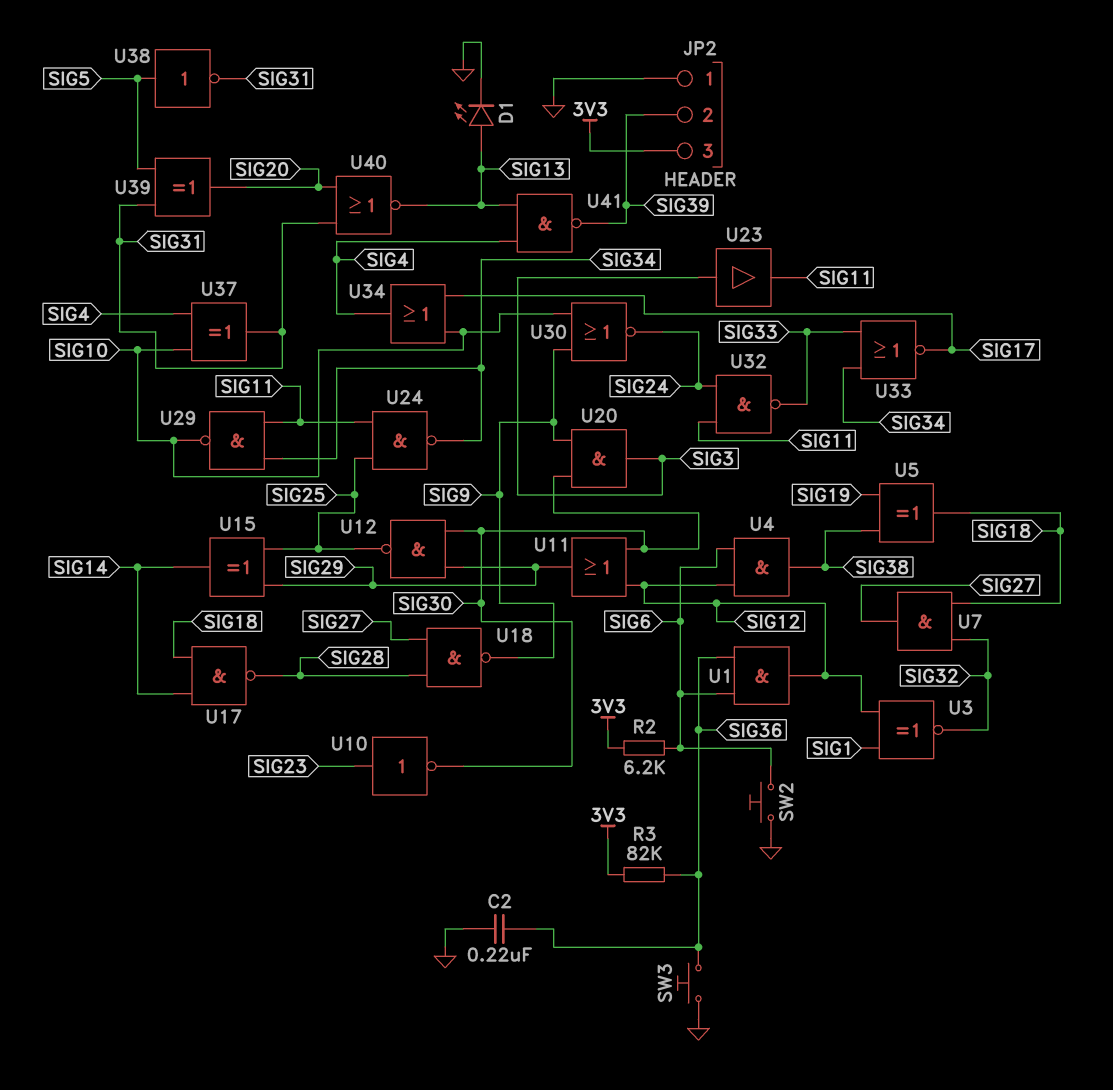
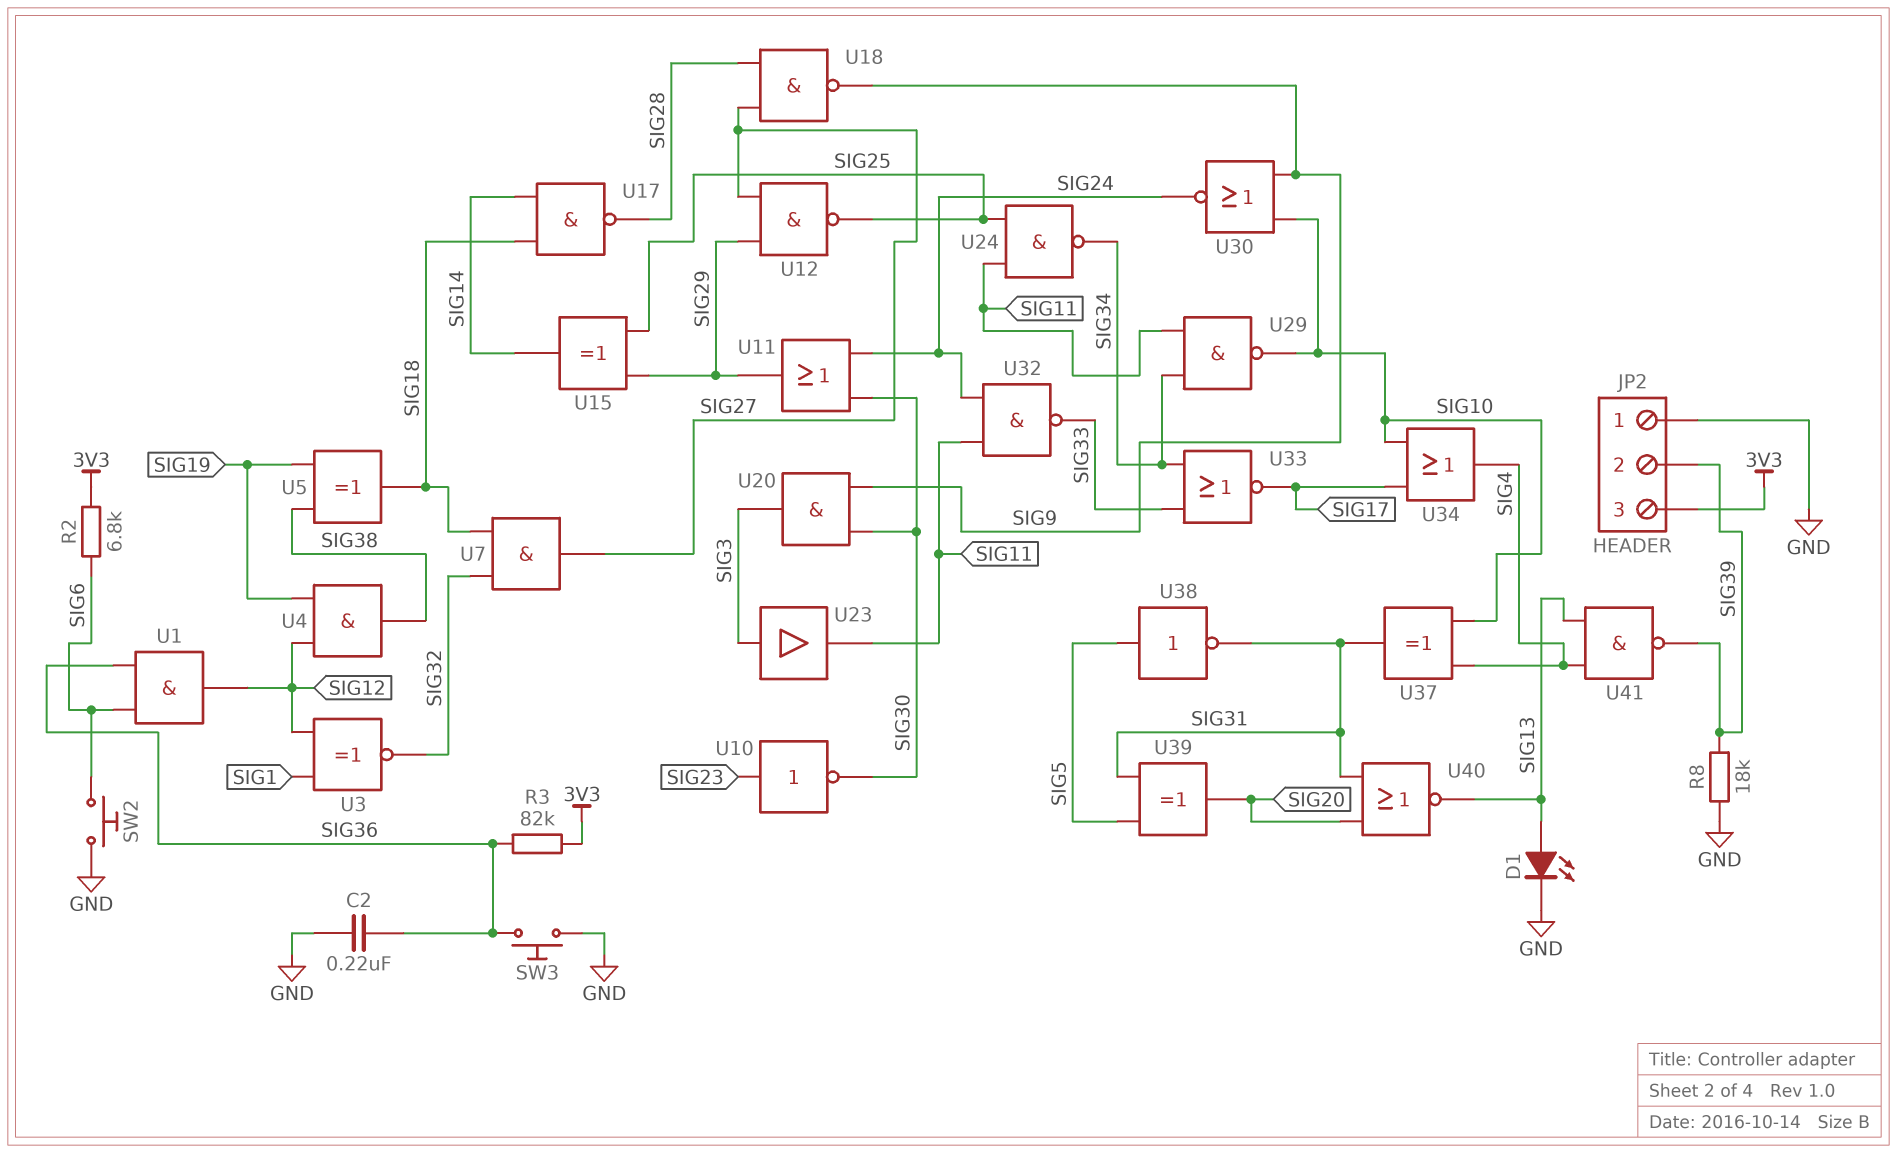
R2: 6.2k (3V3, SIG6) -> 6.8k (3V3, SIG6)
R8: none -> 18k (GND, SIG39)
U4: AND (in SIG6, in SIG12, out SIG38) -> AND (in SIG12, in SIG19, out SIG38)
U11: OR (in SIG12, in SIG30, out SIG29) -> OR (in SIG24, in SIG30, out SIG29)
U12: NAND (in SIG29, in SIG30, out SIG25) -> NAND (in SIG27, in SIG29, out SIG25)

